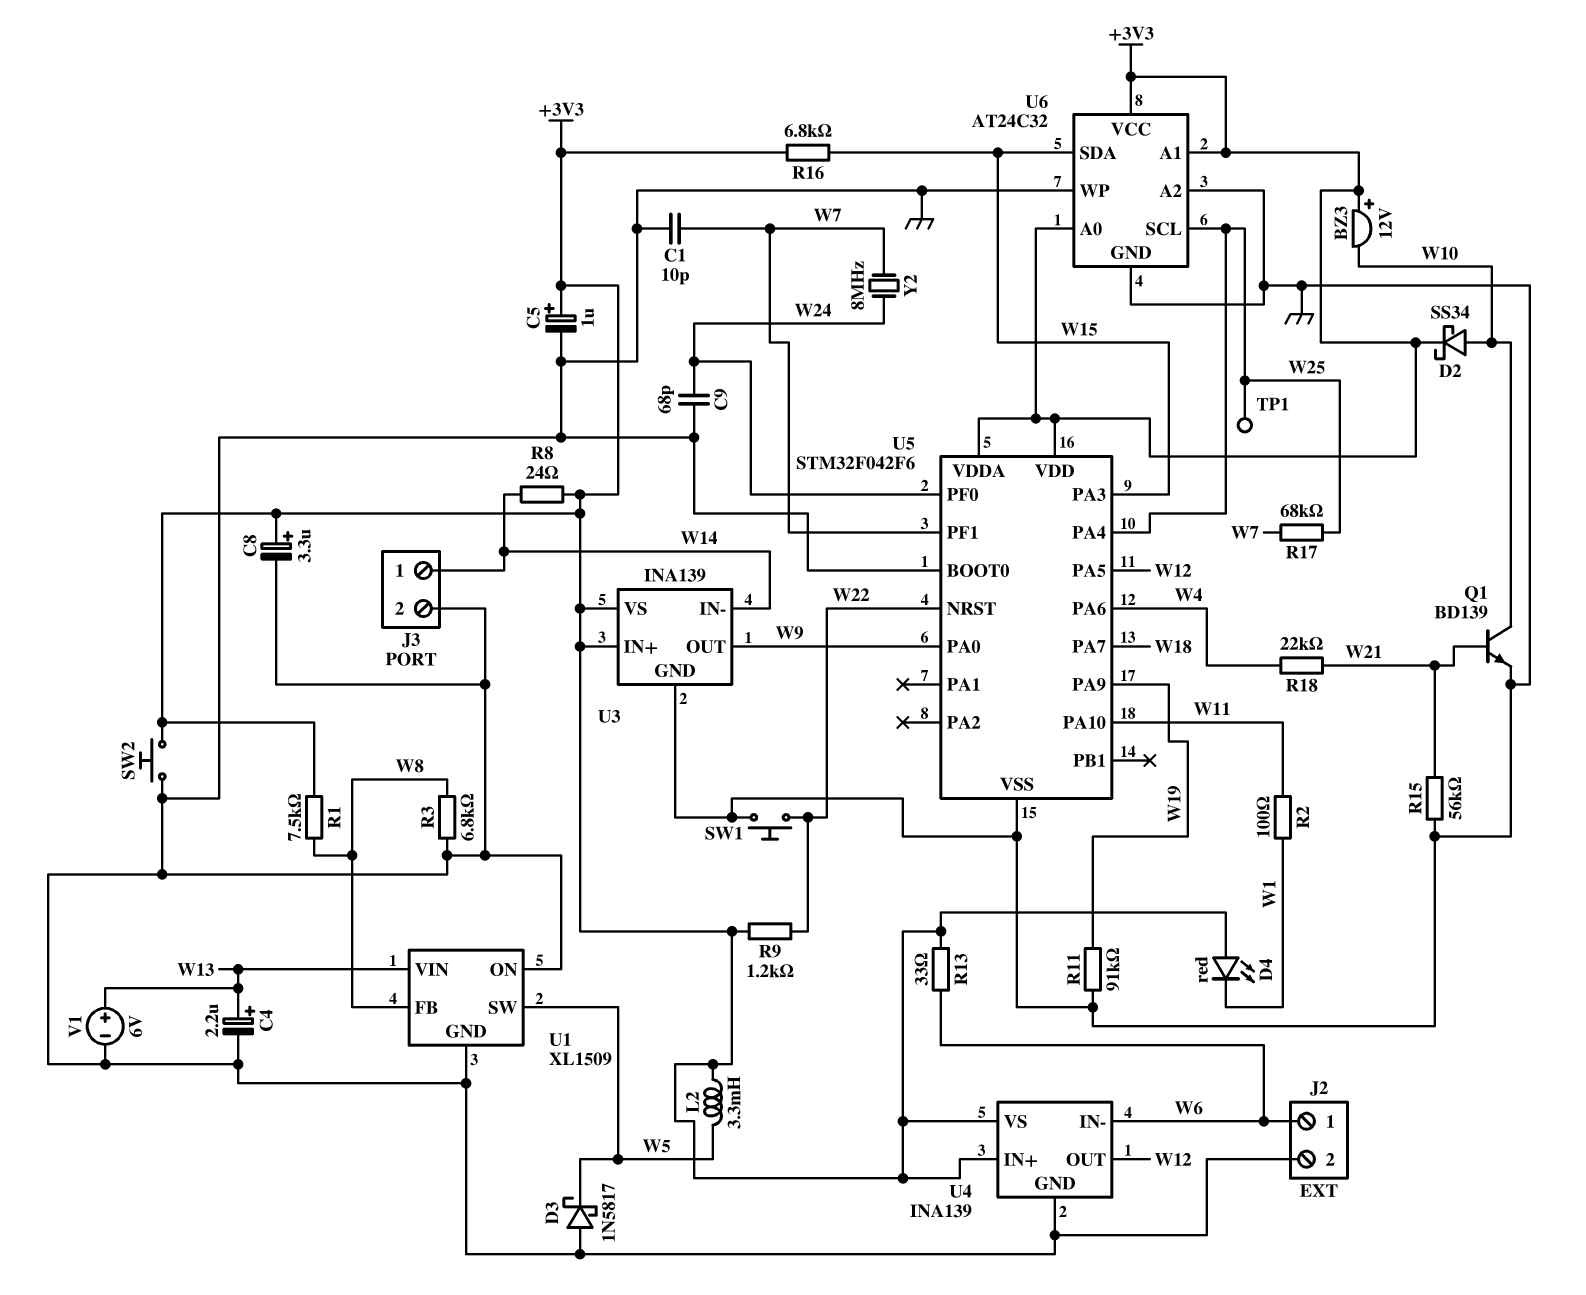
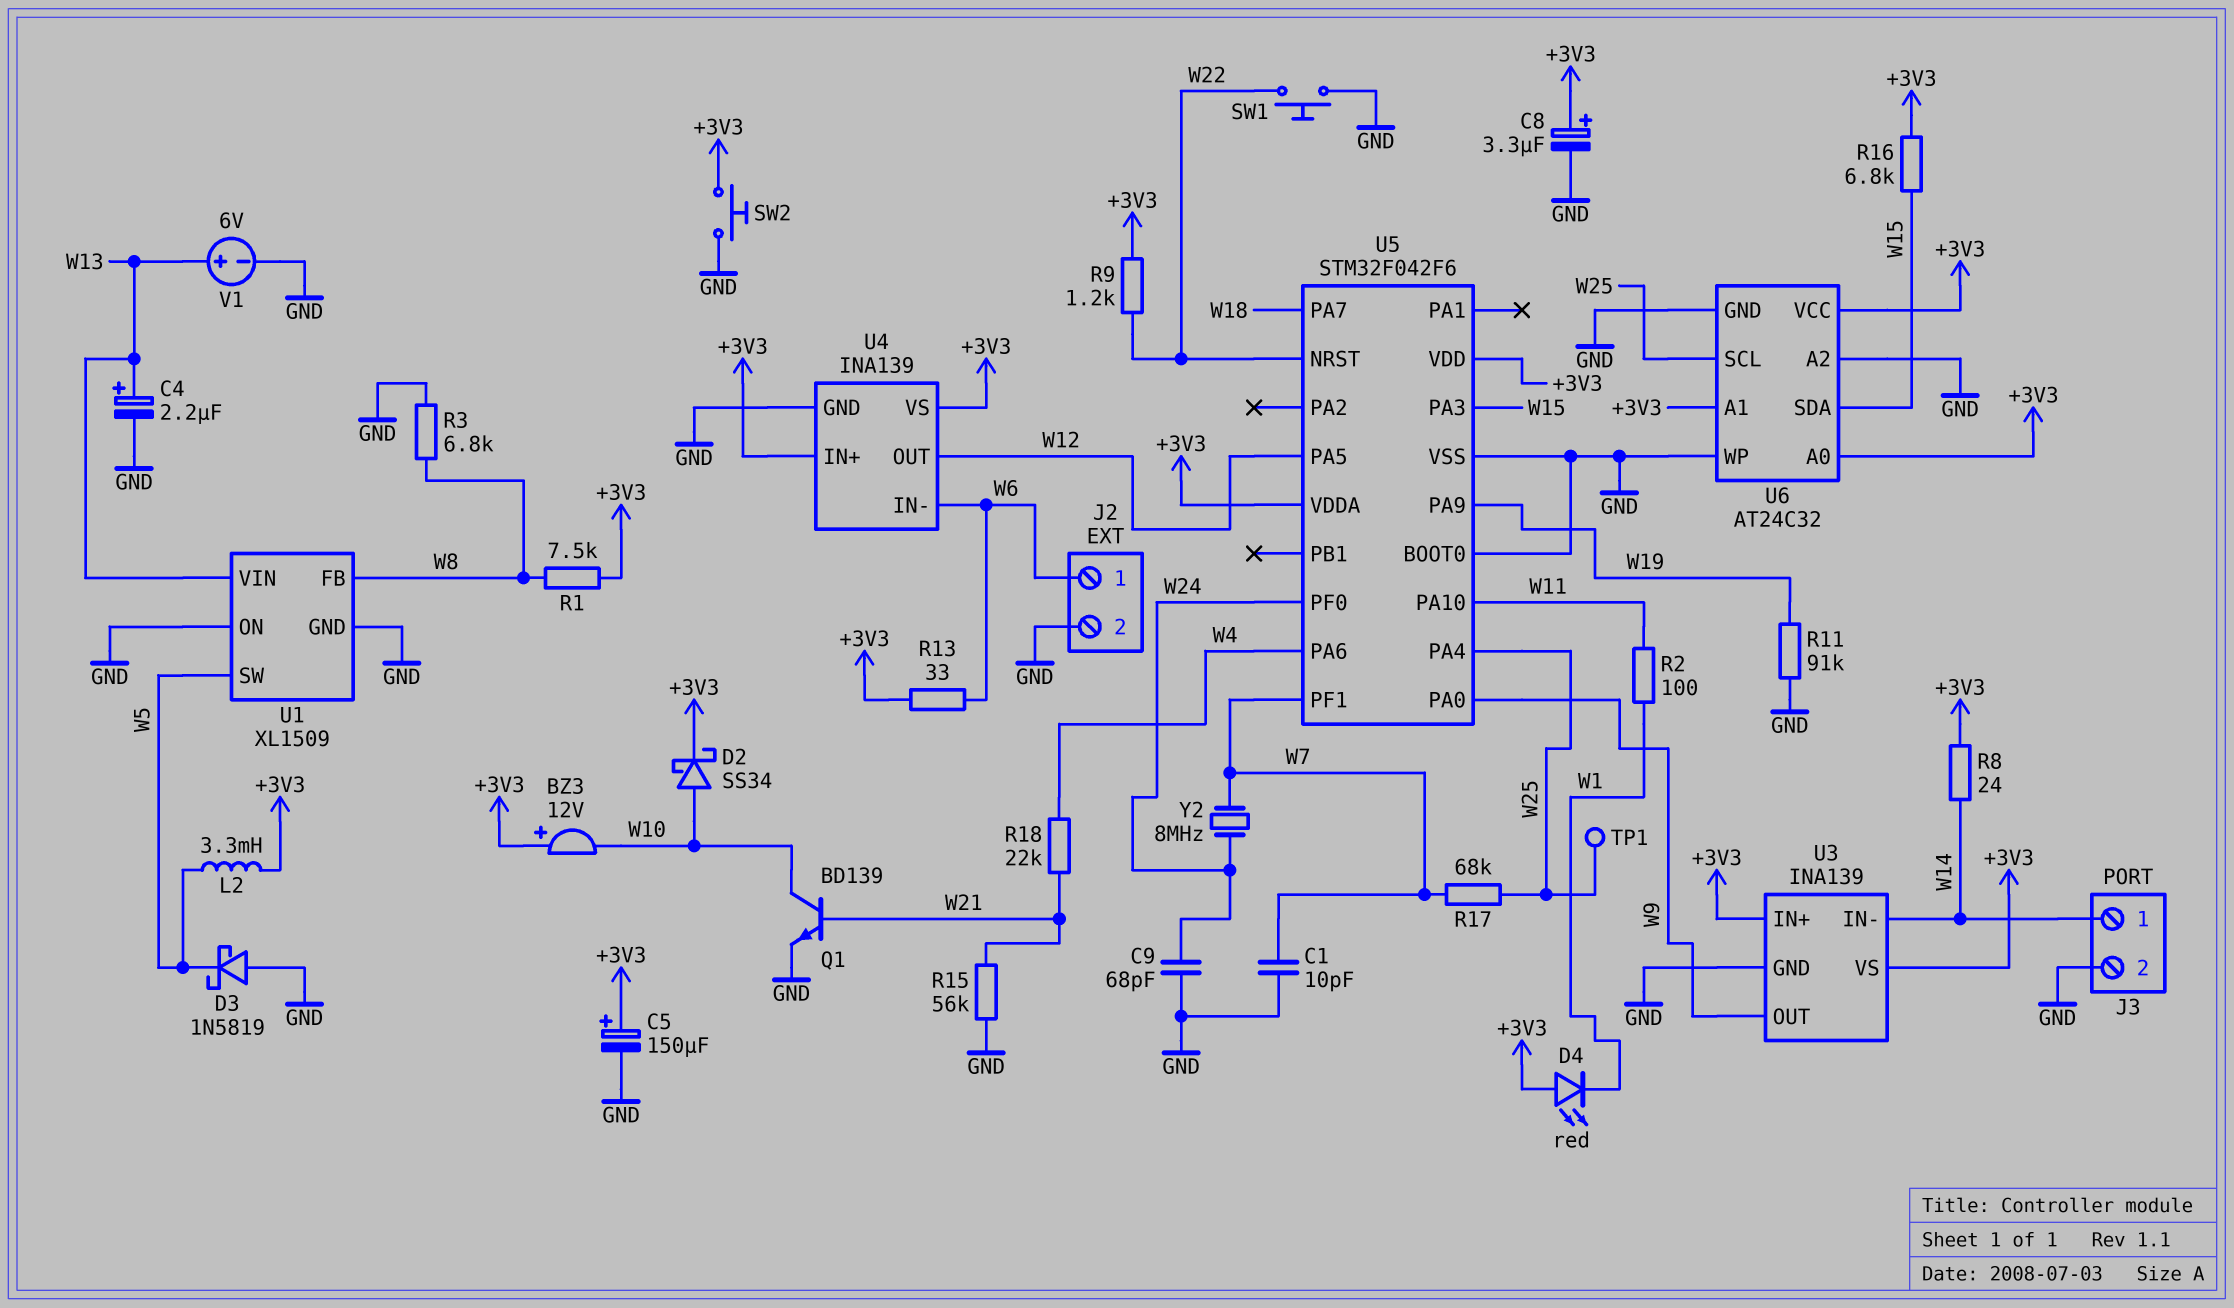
C5: 1uF (plus +3V3, minus GND) -> 150uF (plus +3V3, minus GND)
D3: schottky 1N5817 (A GND, K W5) -> schottky 1N5819 (A GND, K W5)

